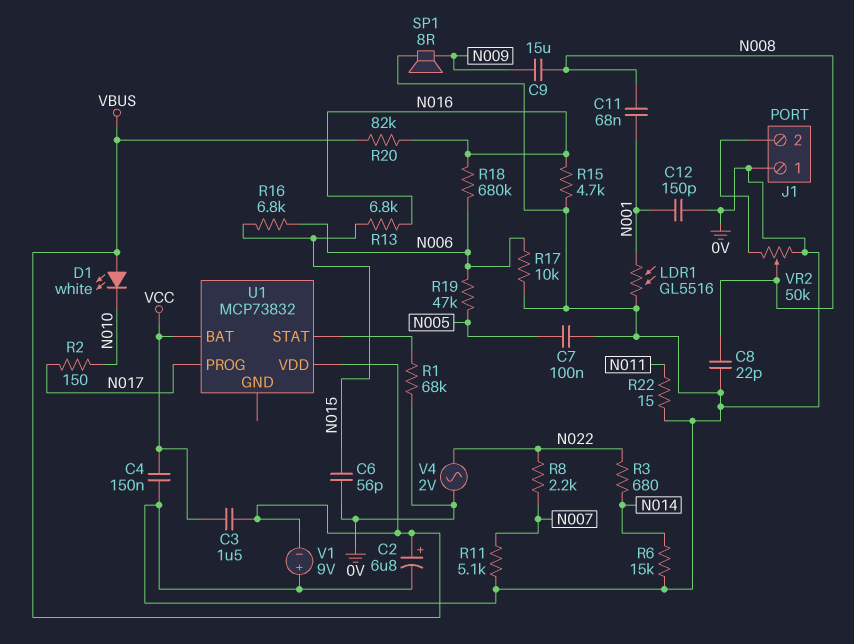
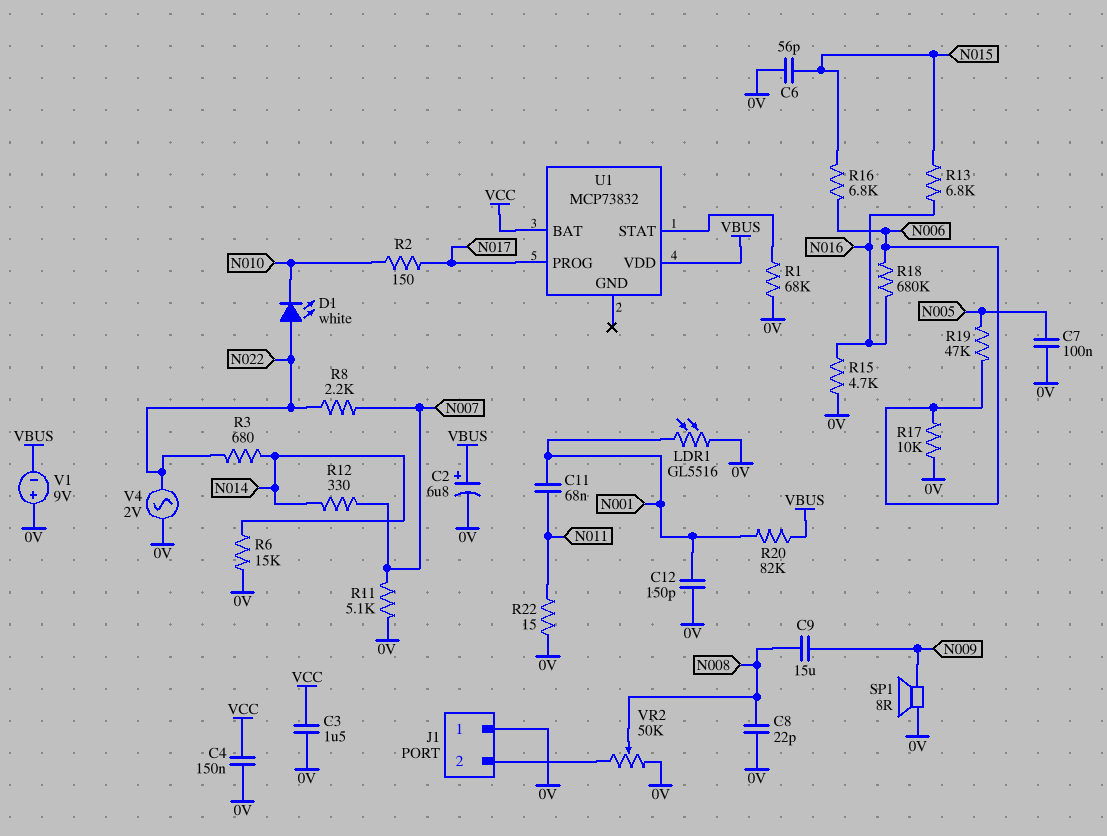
C3: 1.5uF (VBUS, VCC) -> 1.5uF (0V, VCC)
C11: 68nF (N001, N008) -> 68nF (N001, N011)
D1: LED white (A VBUS, K N010) -> LED white (A N022, K N010)
R12: none -> 330 (N007, N014)
R20: 82k (N016, VBUS) -> 82k (N001, VBUS)

